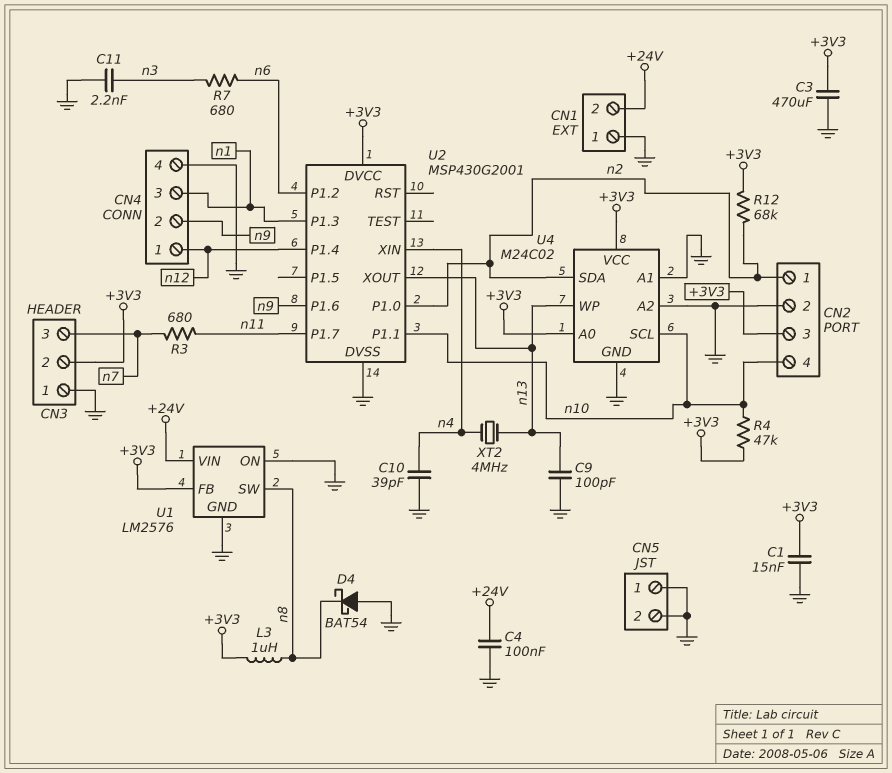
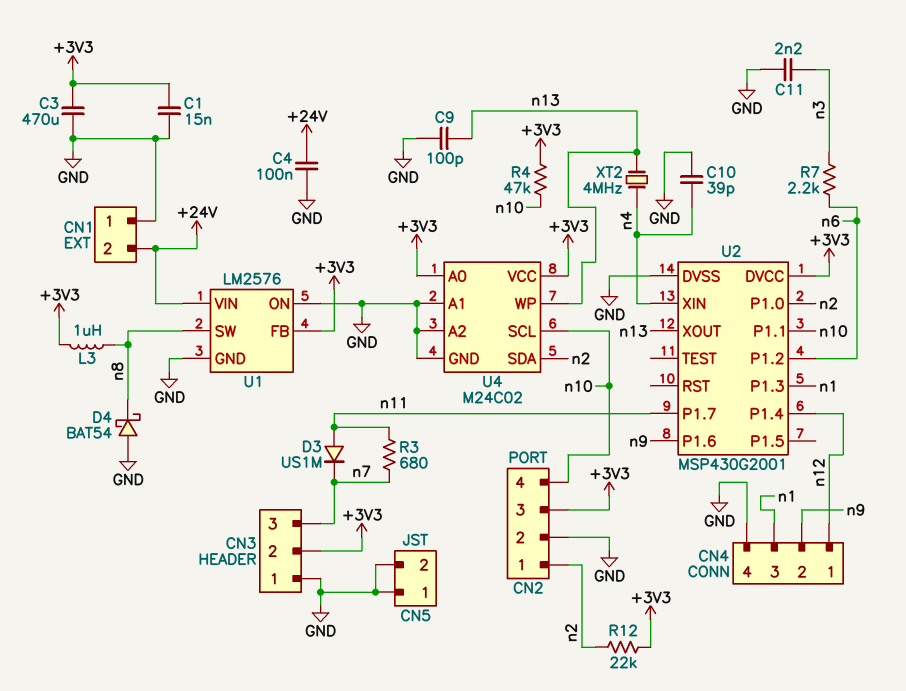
D3: none -> diode US1M (A n11, K n7)
R7: 680 (n3, n6) -> 2.2k (n3, n6)
R12: 68k (+3V3, n2) -> 22k (+3V3, n2)

